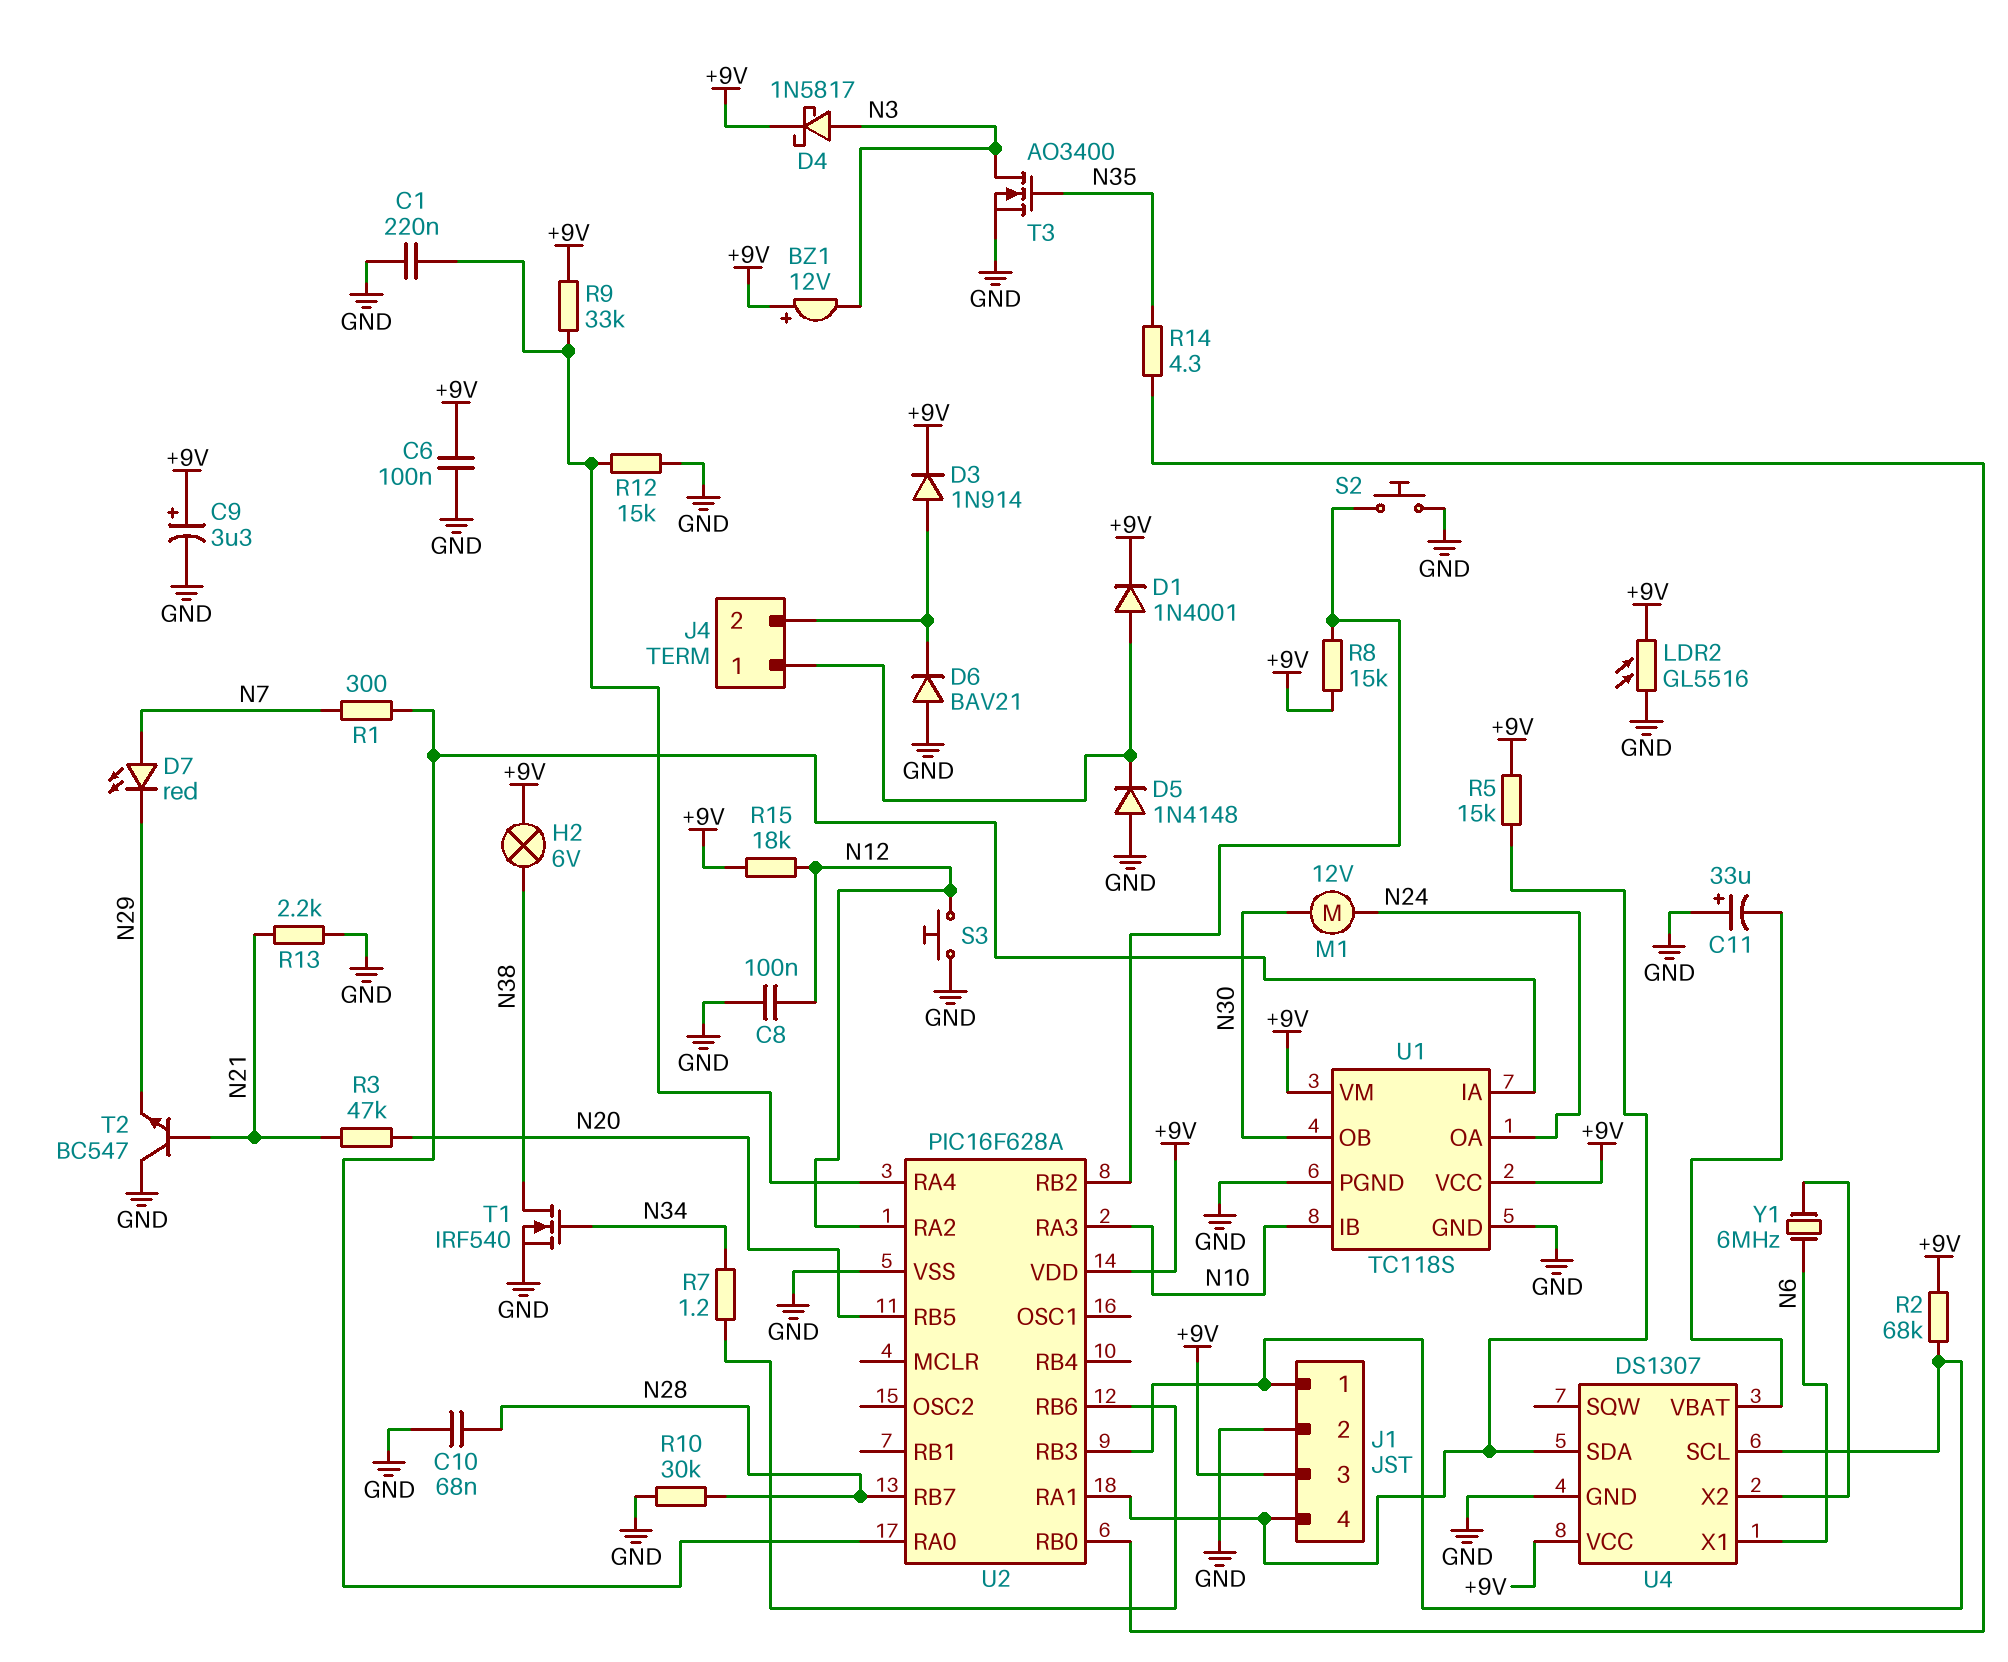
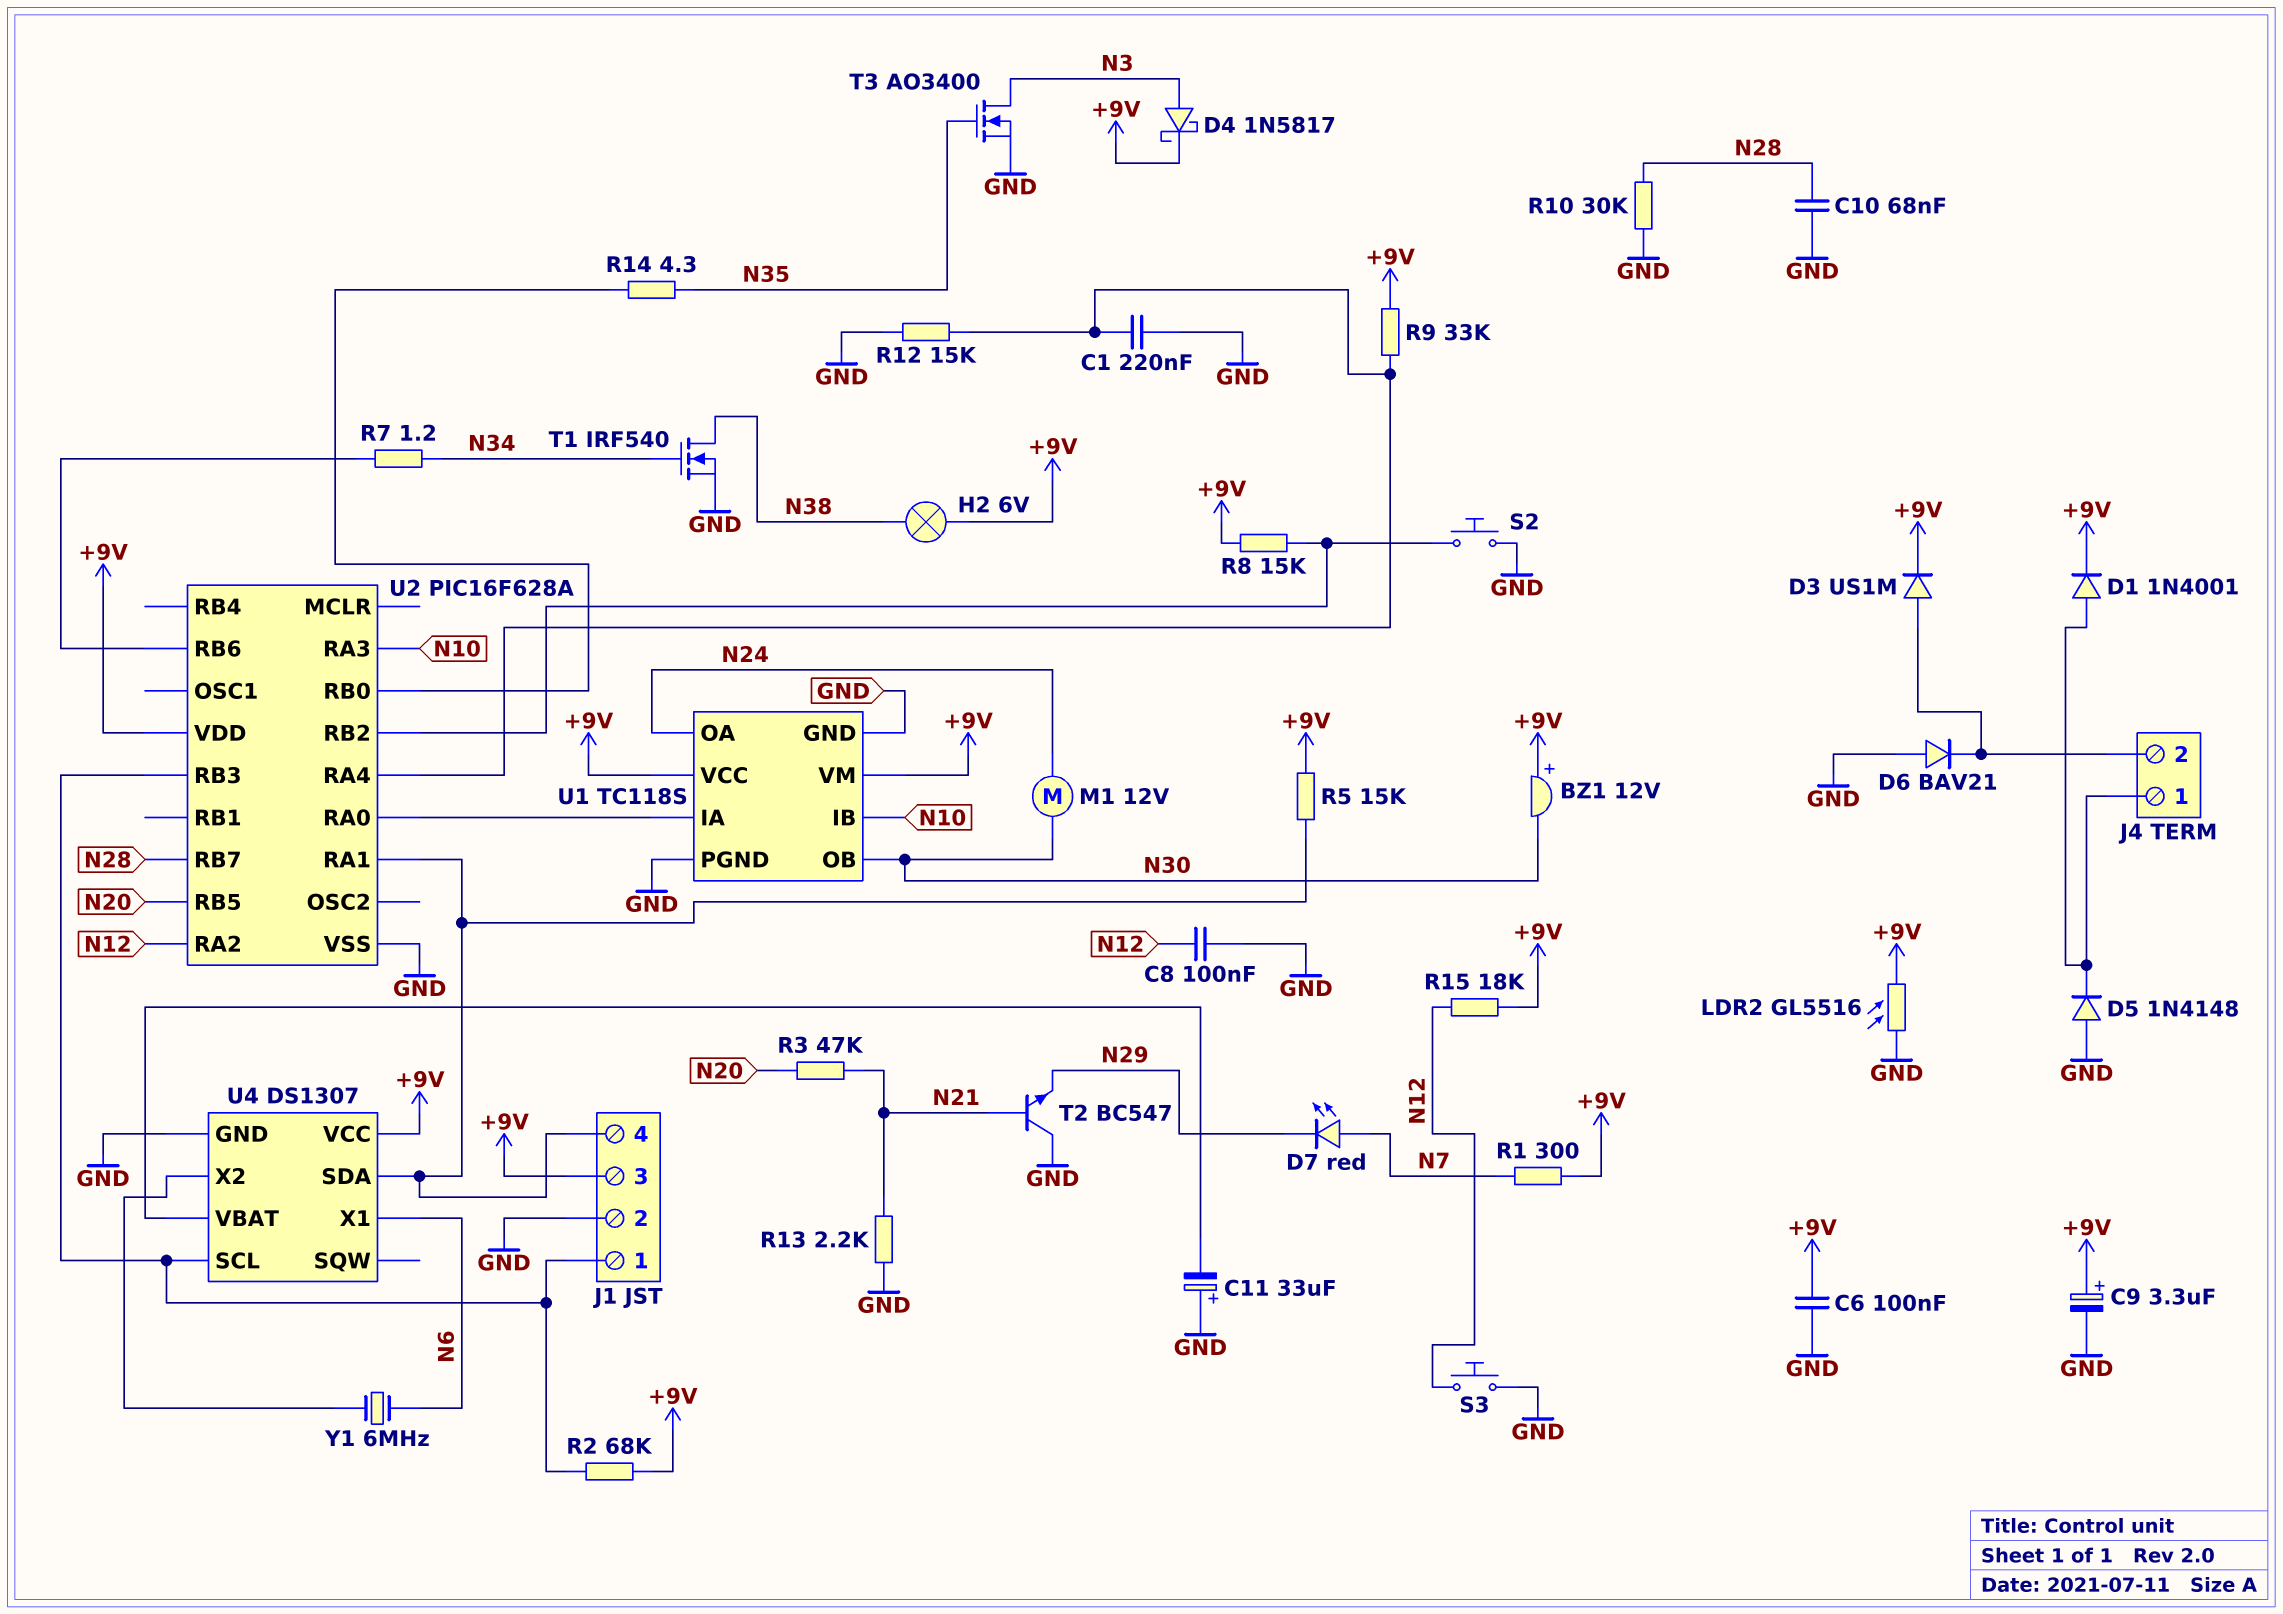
BZ1: buzzer 12V (plus +9V, minus N3) -> buzzer 12V (plus +9V, minus N30)
D3: diode 1N914 (A J4/2, K +9V) -> diode US1M (A J4/2, K +9V)
R1: 300 (N7, U1/IA) -> 300 (+9V, N7)

